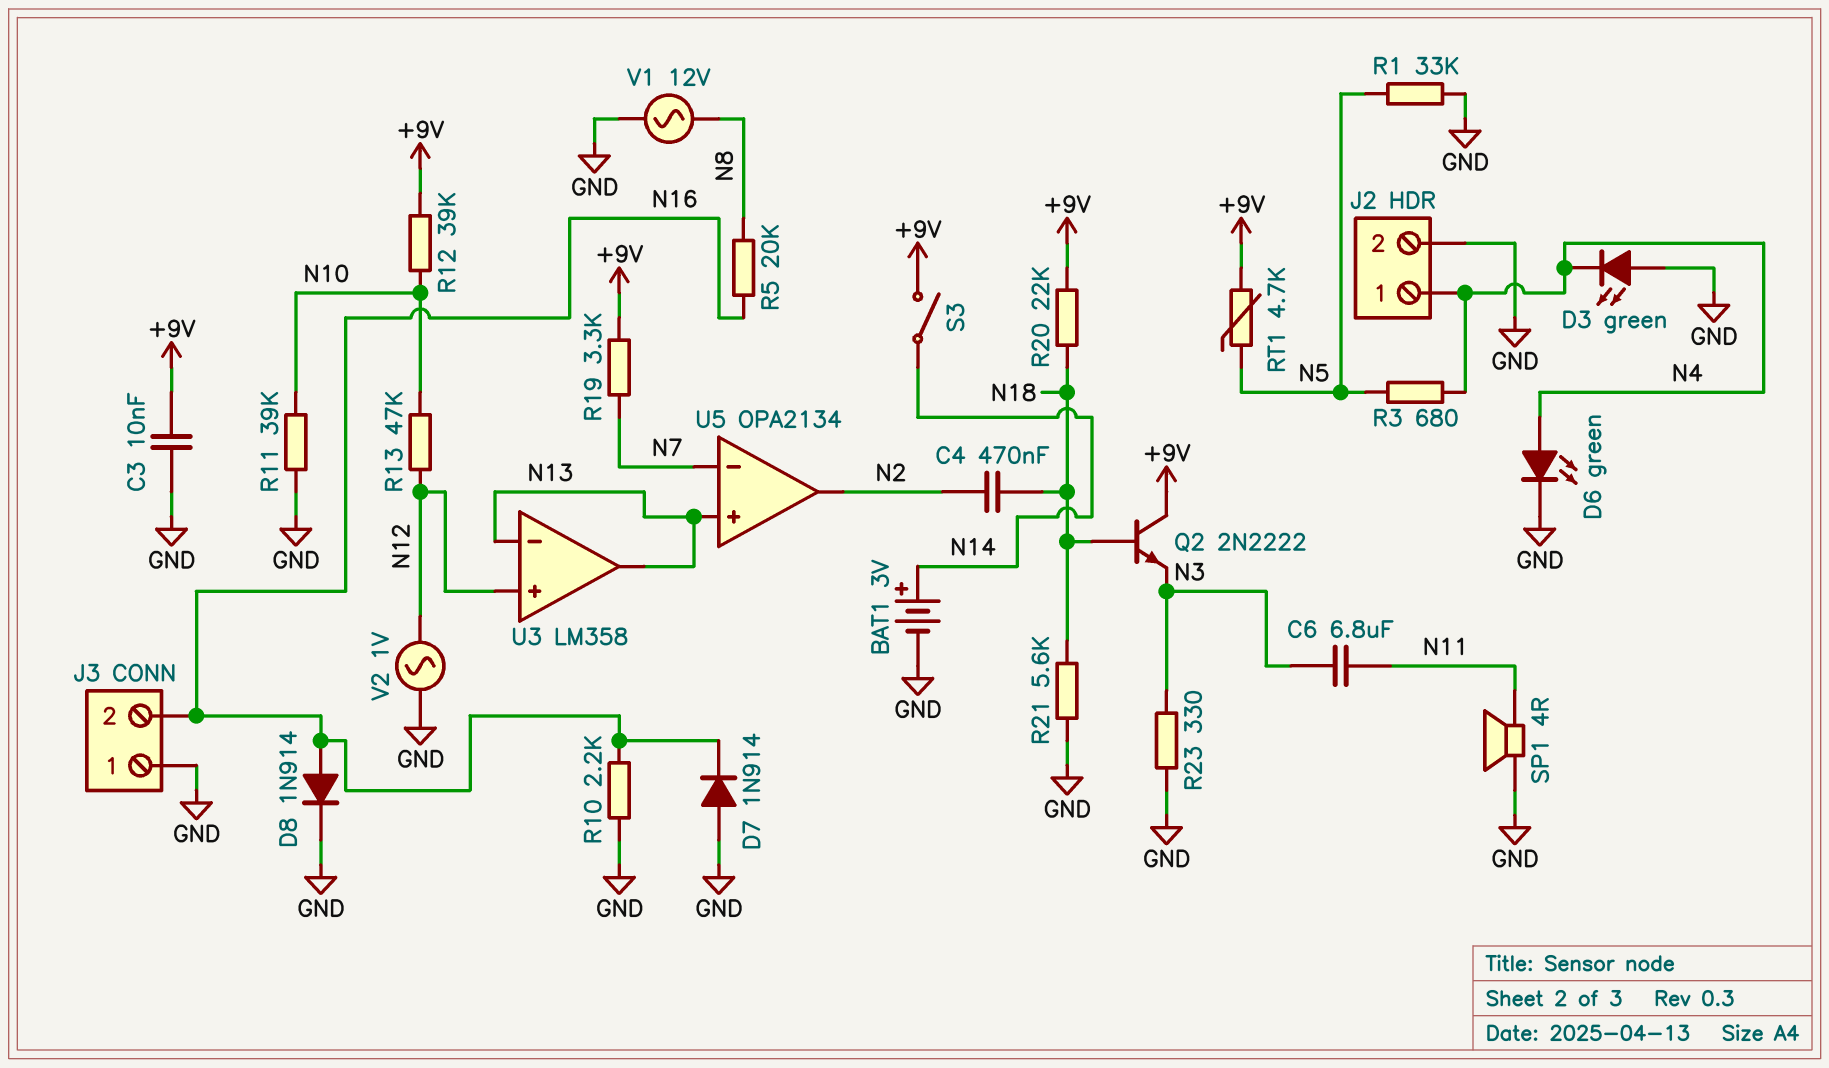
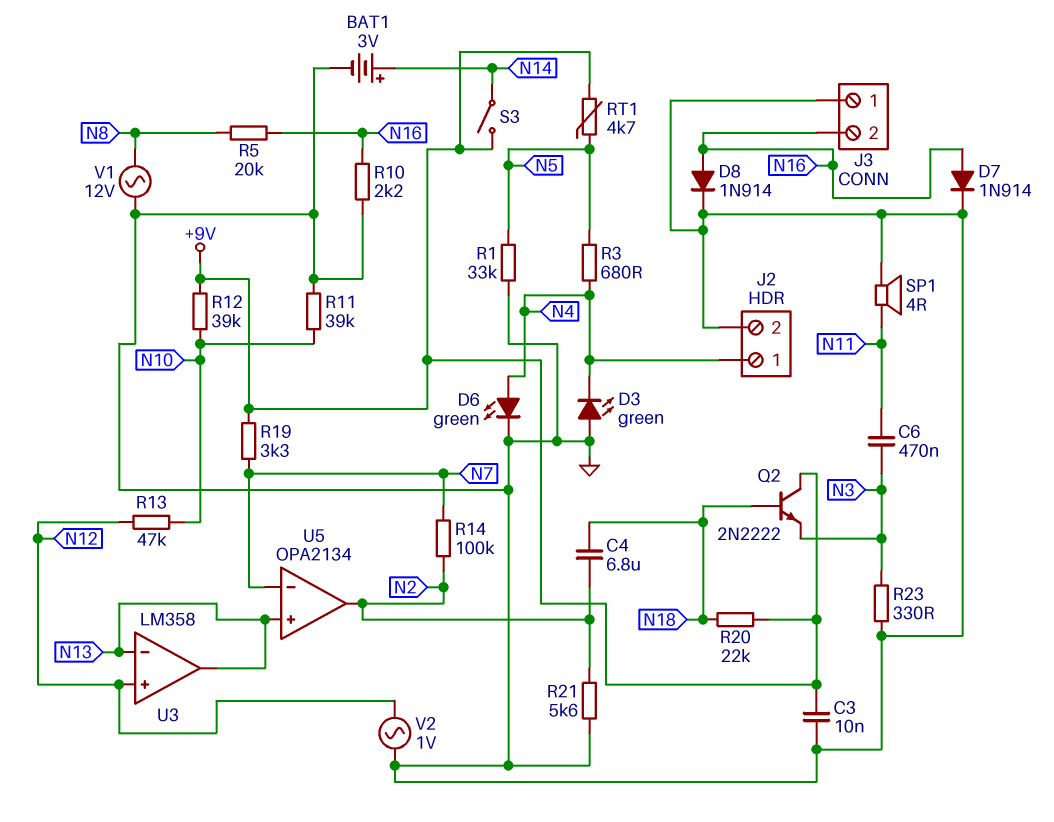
C4: 470nF (N2, N18) -> 6.8uF (N2, N18)
C6: 6.8uF (N3, N11) -> 470nF (N3, N11)
D7: diode 1N914 (A GND, K N16) -> diode 1N914 (A N16, K GND)
R14: none -> 100k (N2, N7)
R21: 5.6k (GND, N18) -> 5.6k (GND, N2)

